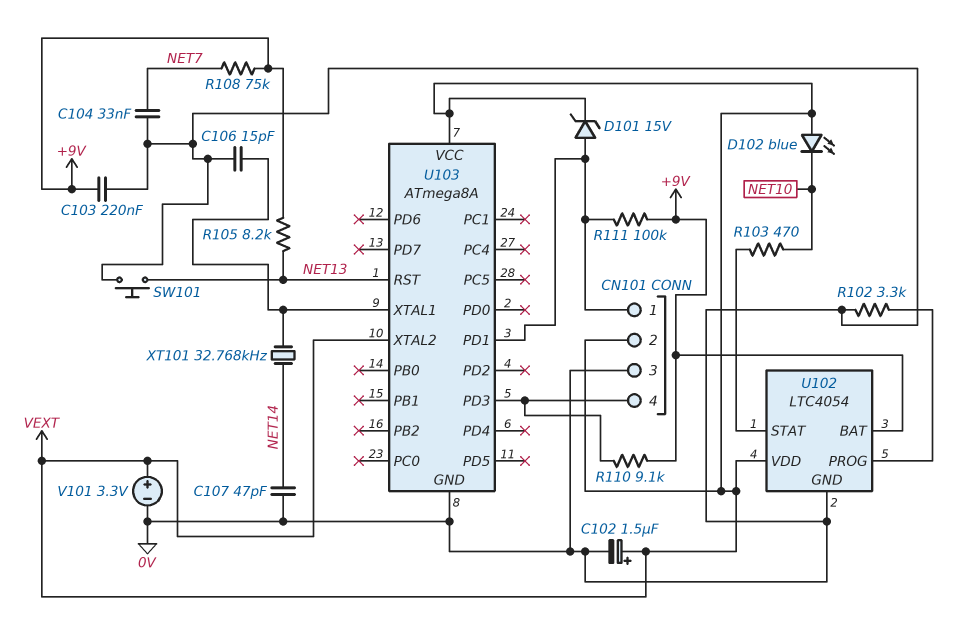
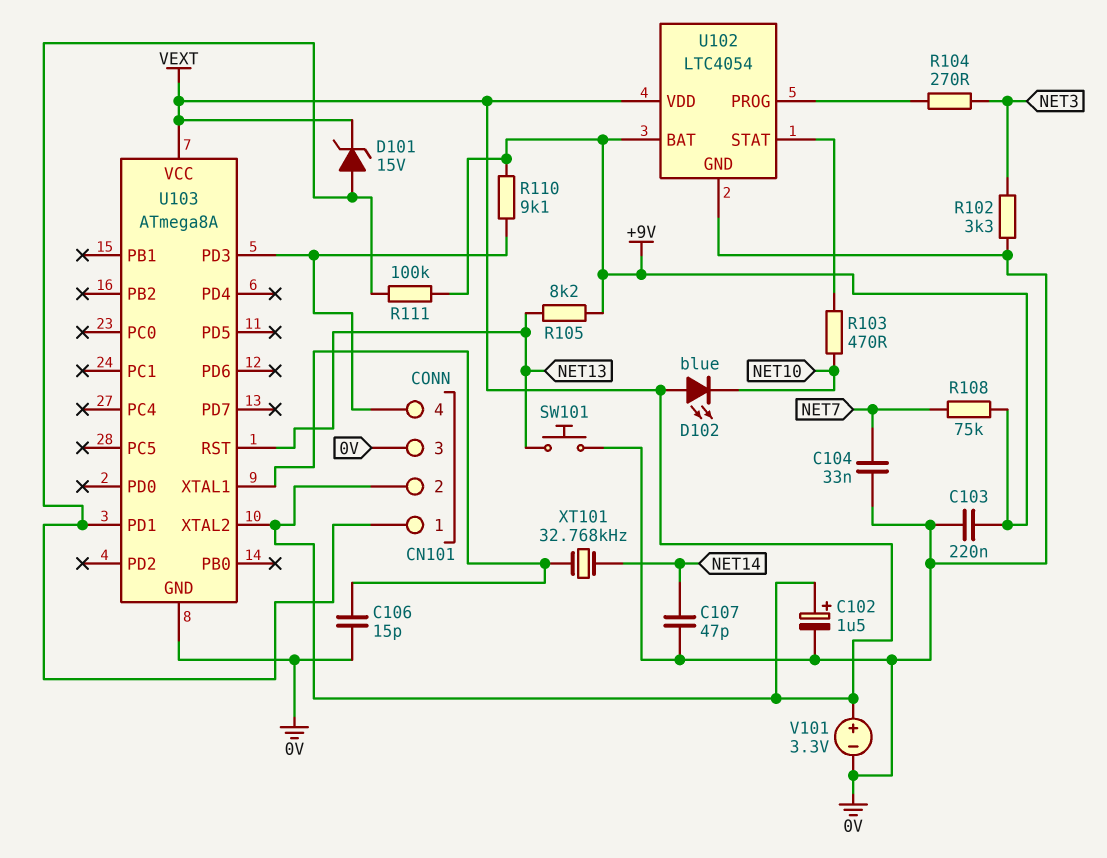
R102: 3.3k (0V, U102/PROG) -> 3.3k (0V, NET3)
R104: none -> 270 (NET3, U102/PROG)

